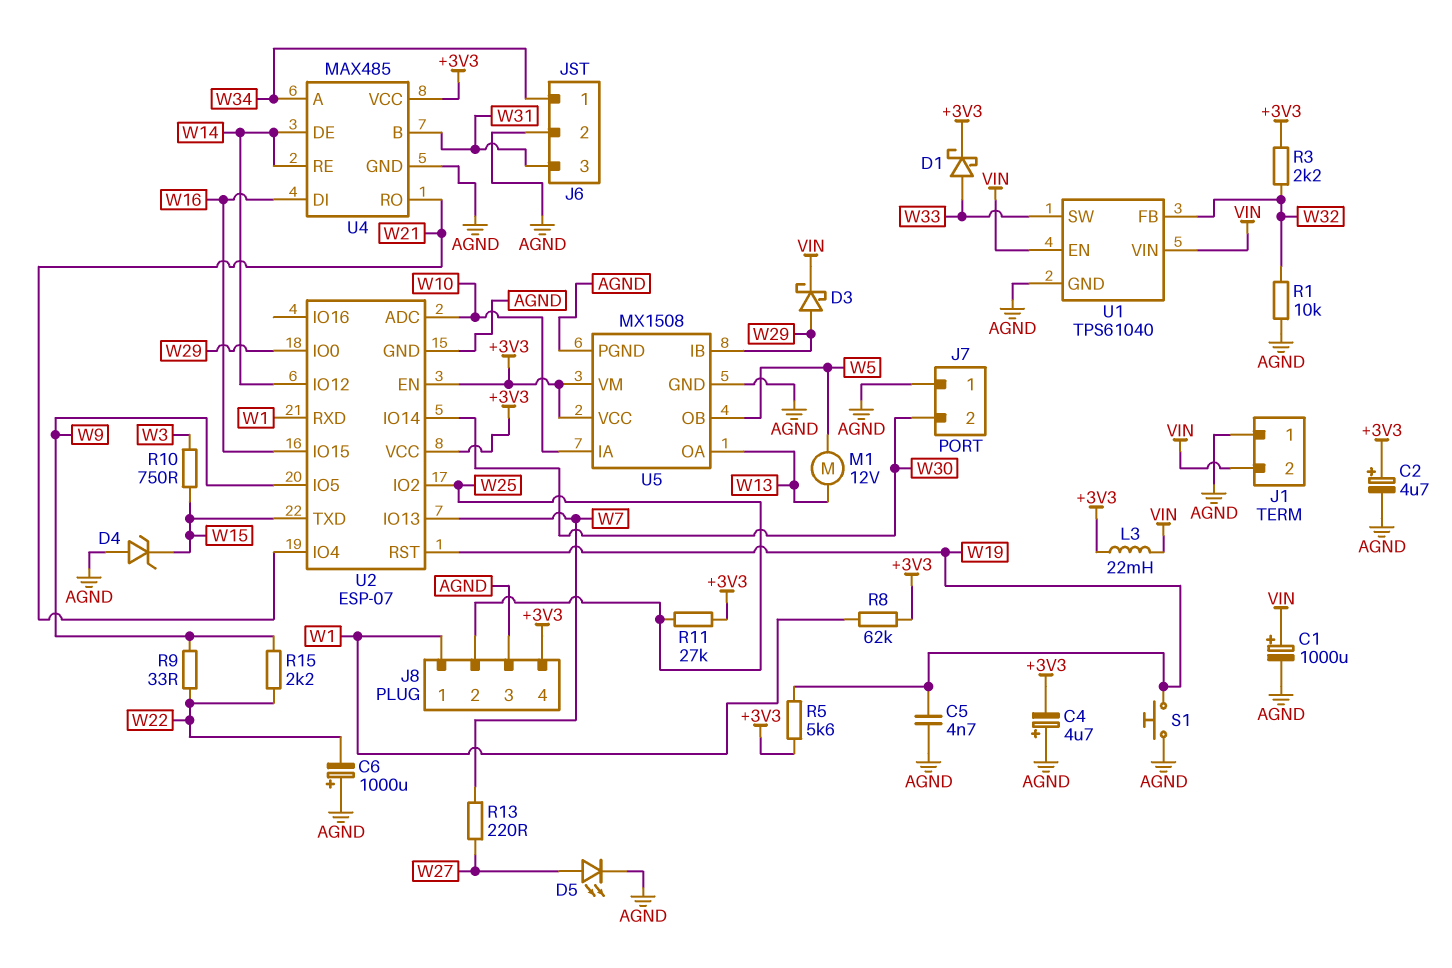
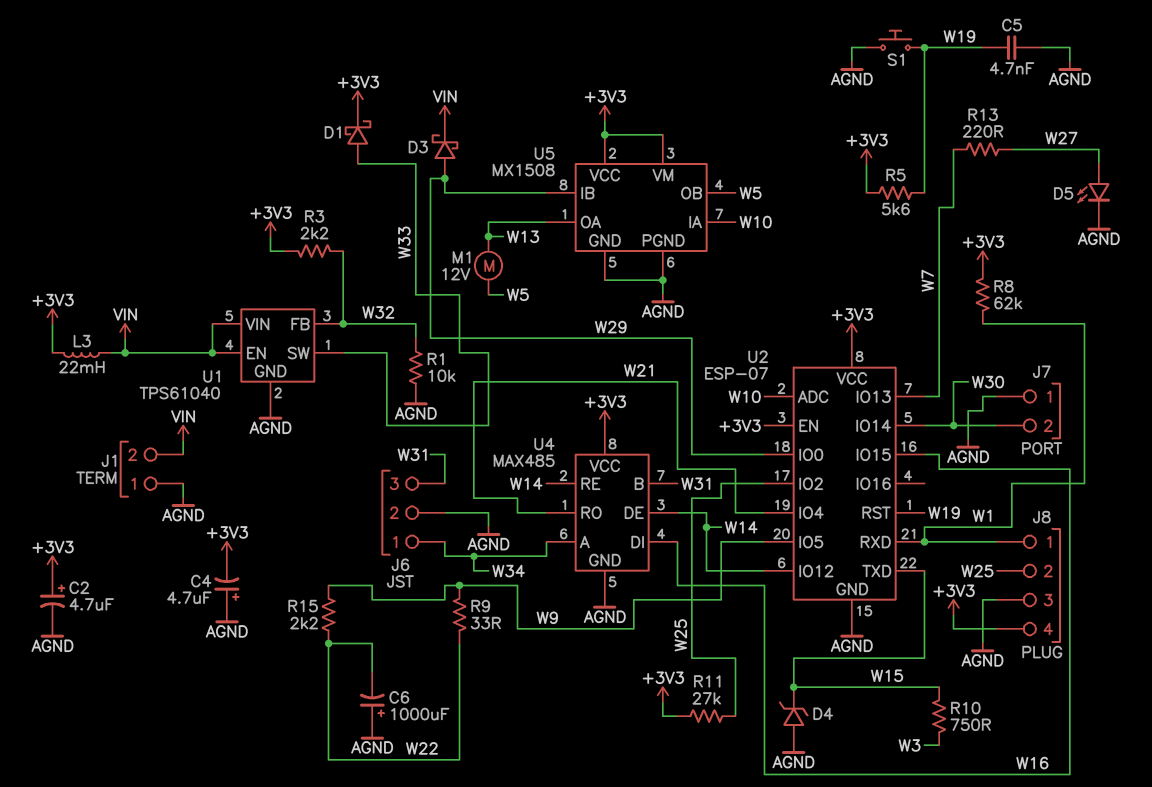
C1: 1000uF (plus VIN, minus AGND) -> none

